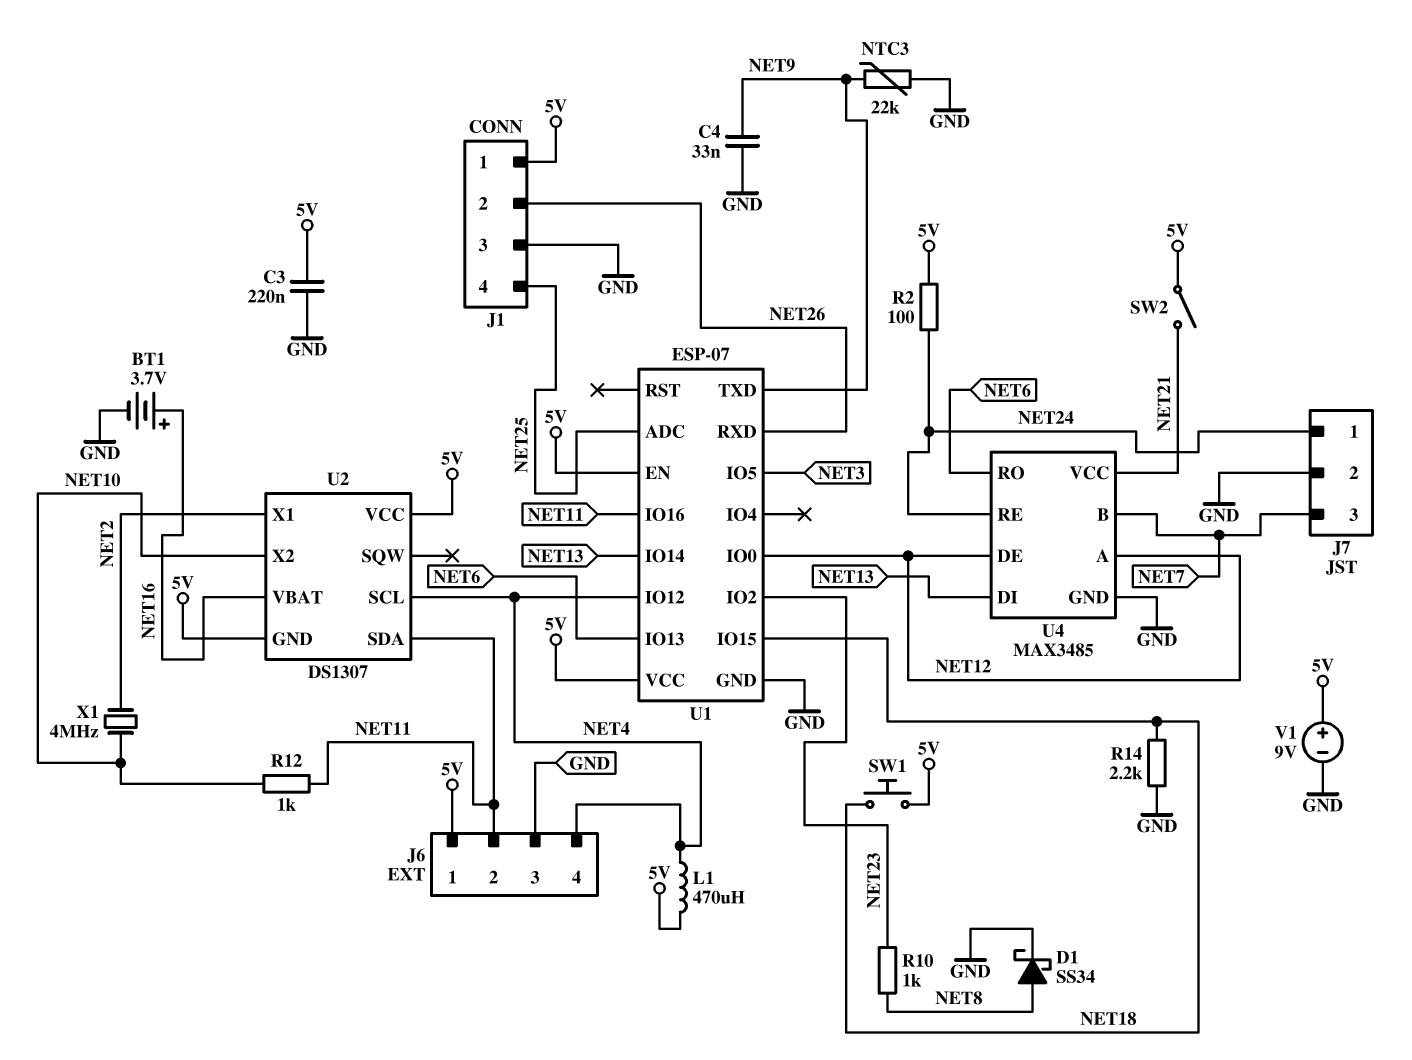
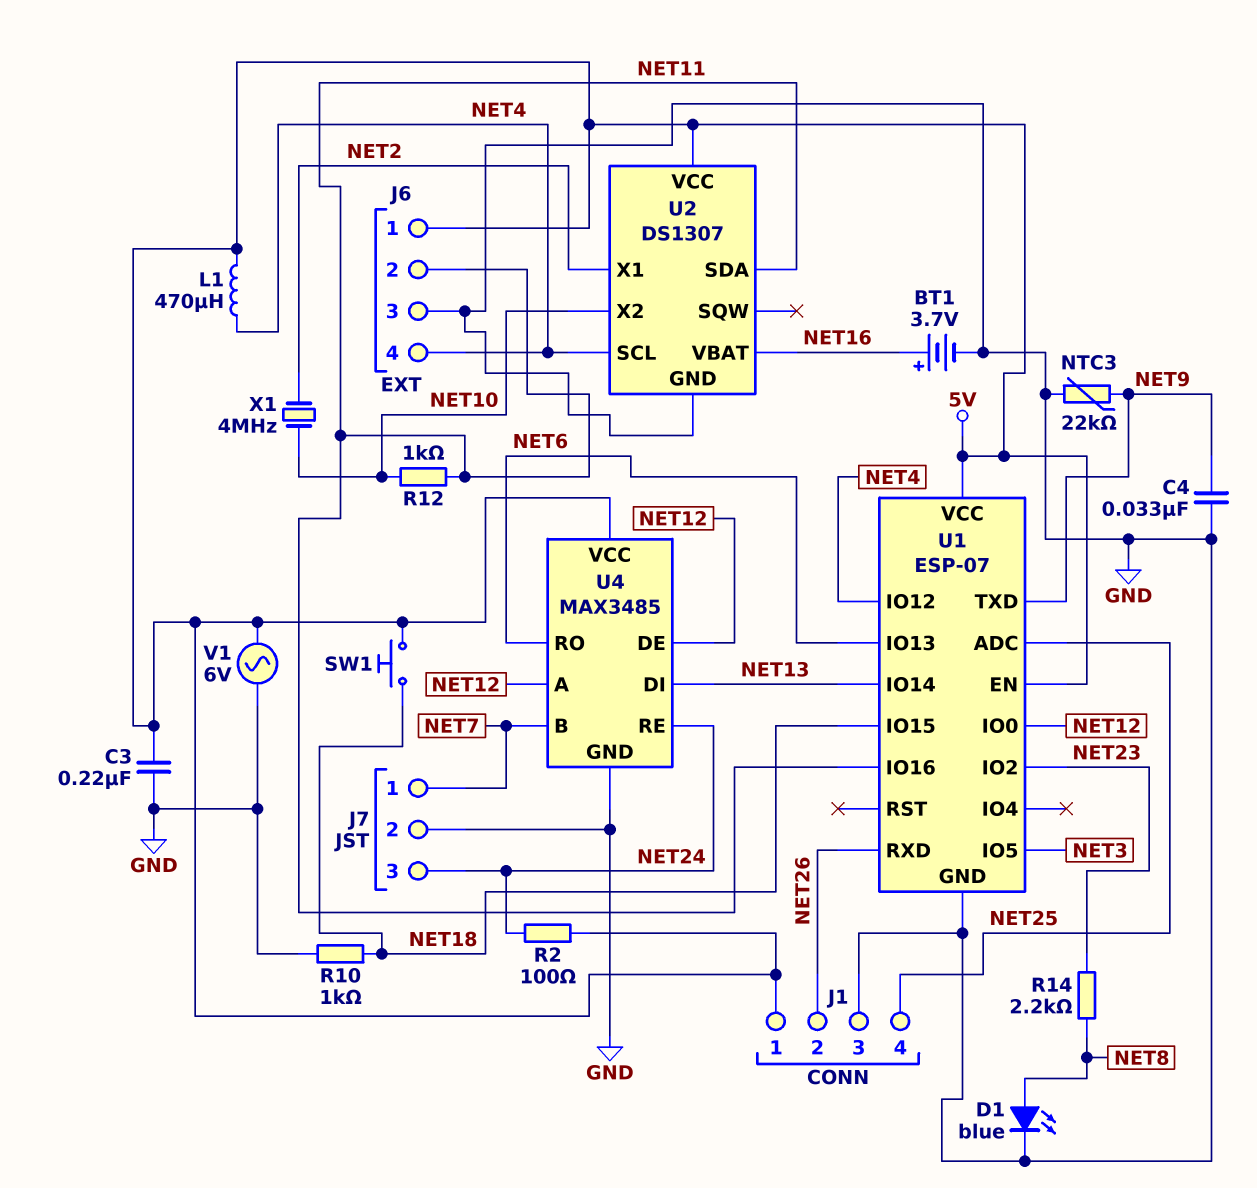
D1: schottky SS34 (A NET8, K GND) -> LED blue (A NET8, K GND)
J7 pin 1: NET24 -> NET7
J7 pin 3: NET7 -> NET24
R10: 1k (NET8, NET23) -> 1k (GND, NET18)
R14: 2.2k (GND, NET18) -> 2.2k (NET8, NET23)
SW2: switch (5V, NET21) -> none
U2 pin GND: 5V -> GND
U4 pin VCC: NET21 -> 5V
V1: 9V (plus 5V, minus GND) -> AC 6V (5V, GND)

